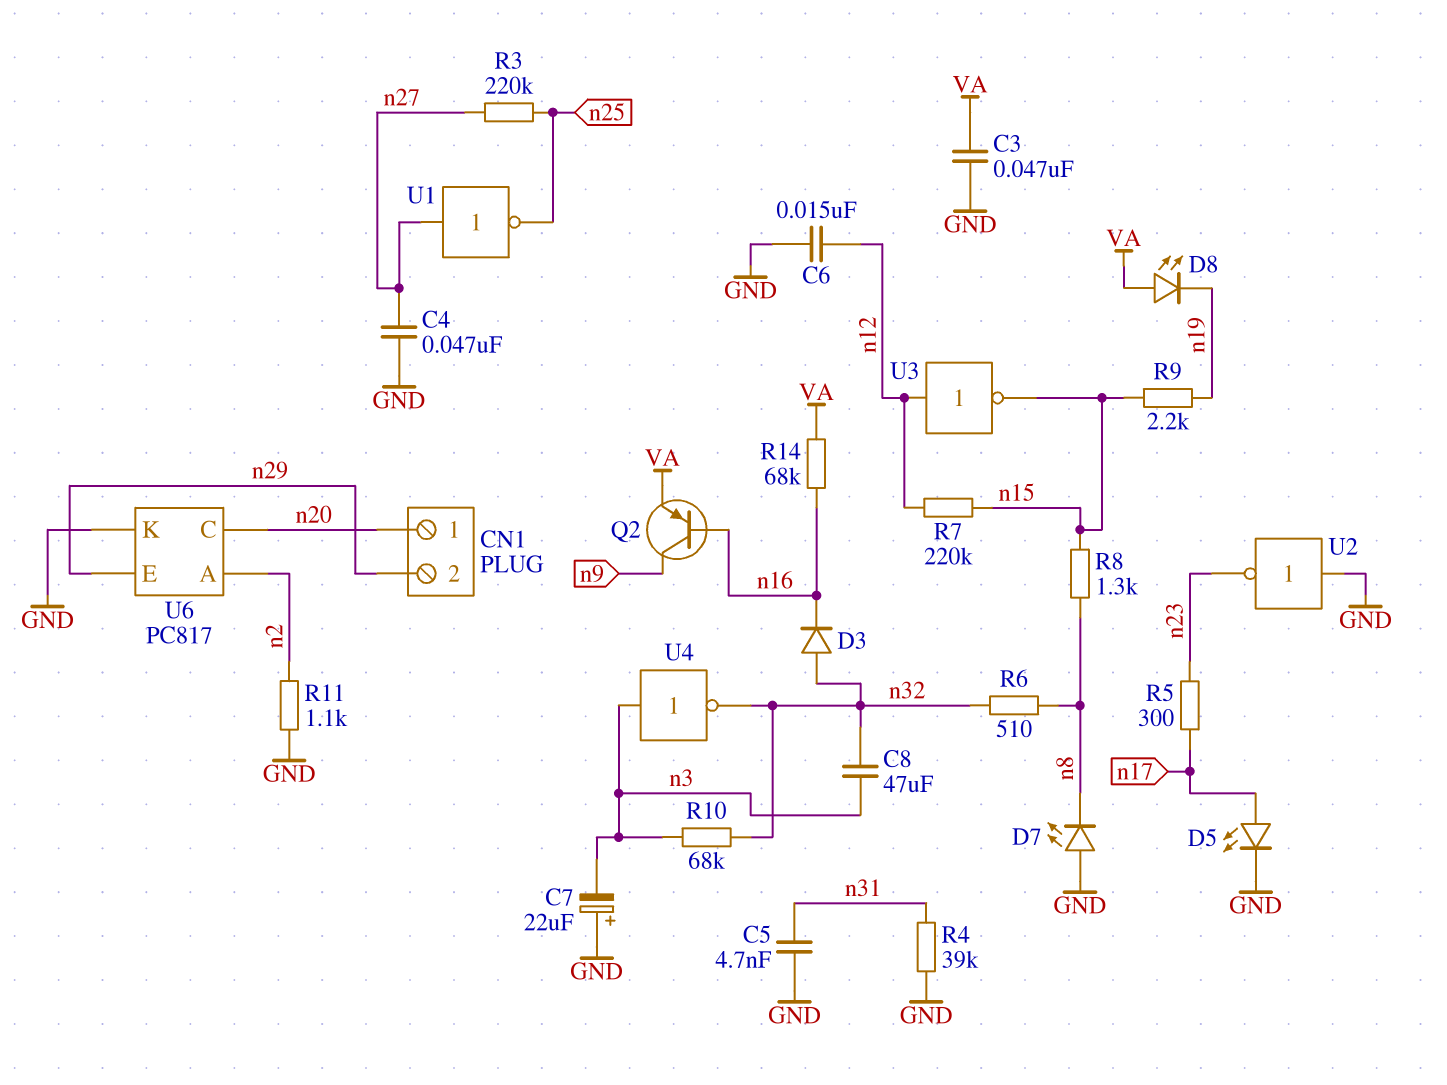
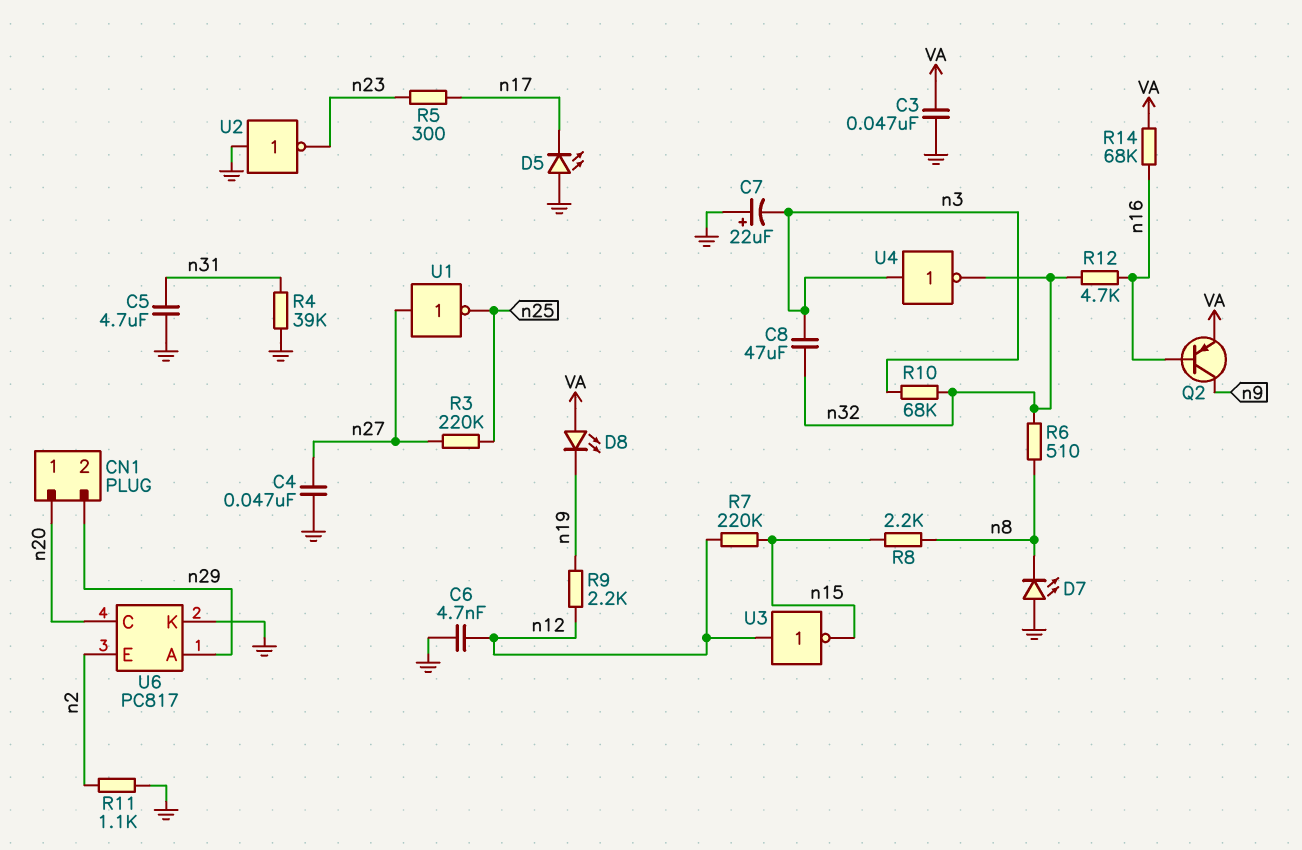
C5: 4.7nF (GND, n31) -> 4.7uF (GND, n31)
C6: 15nF (GND, n12) -> 4.7nF (GND, n12)
D3: diode (A n32, K n16) -> none
D5: LED (A n17, K GND) -> LED (A GND, K n17)
R8: 1.3k (n8, n15) -> 2.2k (n8, n15)
R9: 2.2k (n15, n19) -> 2.2k (n12, n19)
R12: none -> 4.7k (n16, n32)
U6 pin A: n2 -> n29
U6 pin E: n29 -> n2

